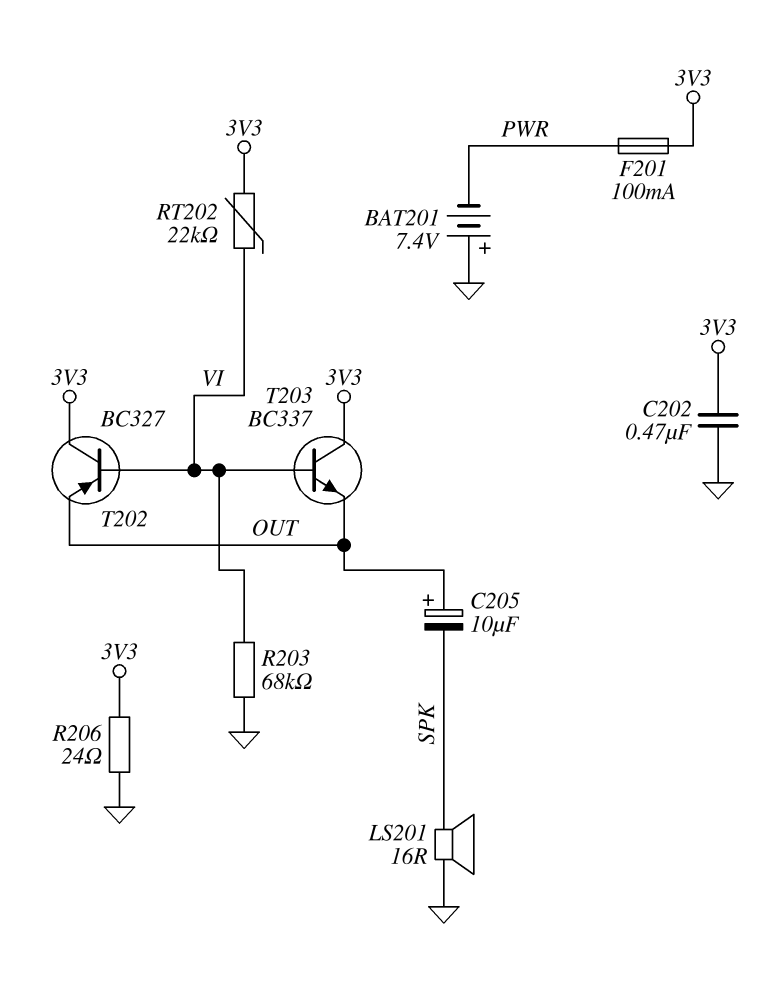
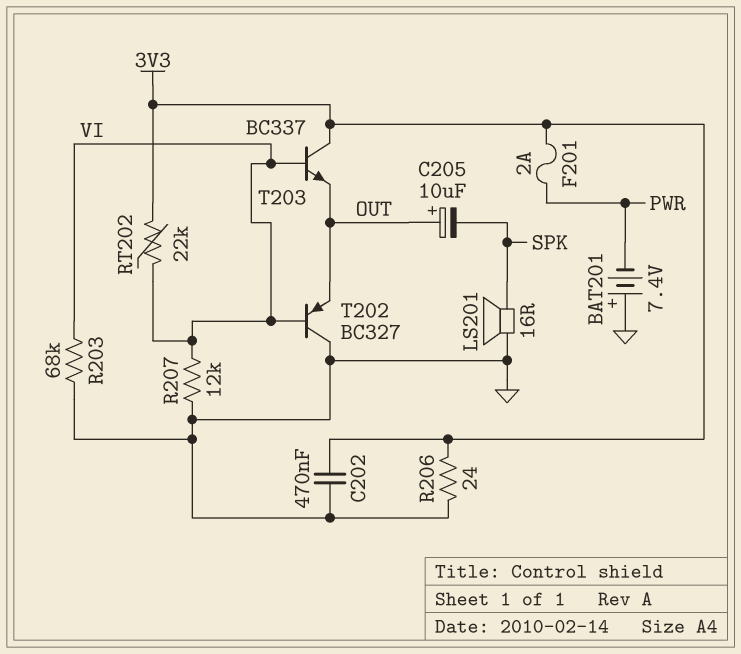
F201: 100mA (3V3, PWR) -> 2A (3V3, PWR)
R207: none -> 12k (GND, VI)
T202: PNP BC327 (B VI, C 3V3, E OUT) -> PNP BC327 (B VI, C GND, E OUT)

